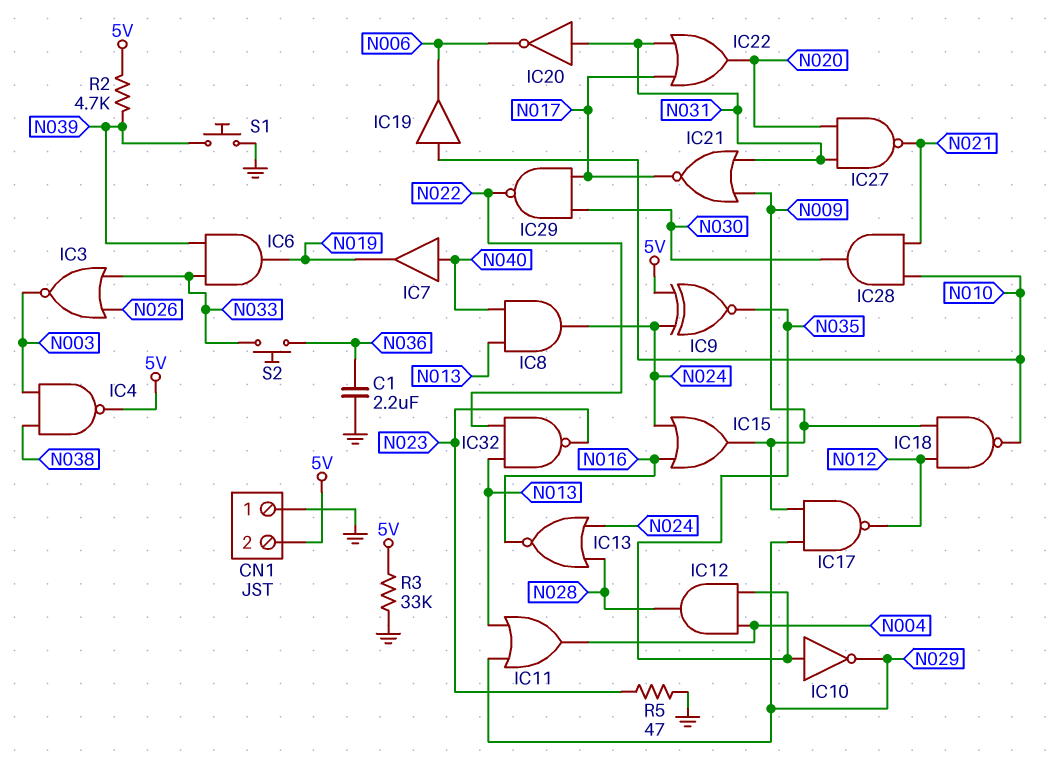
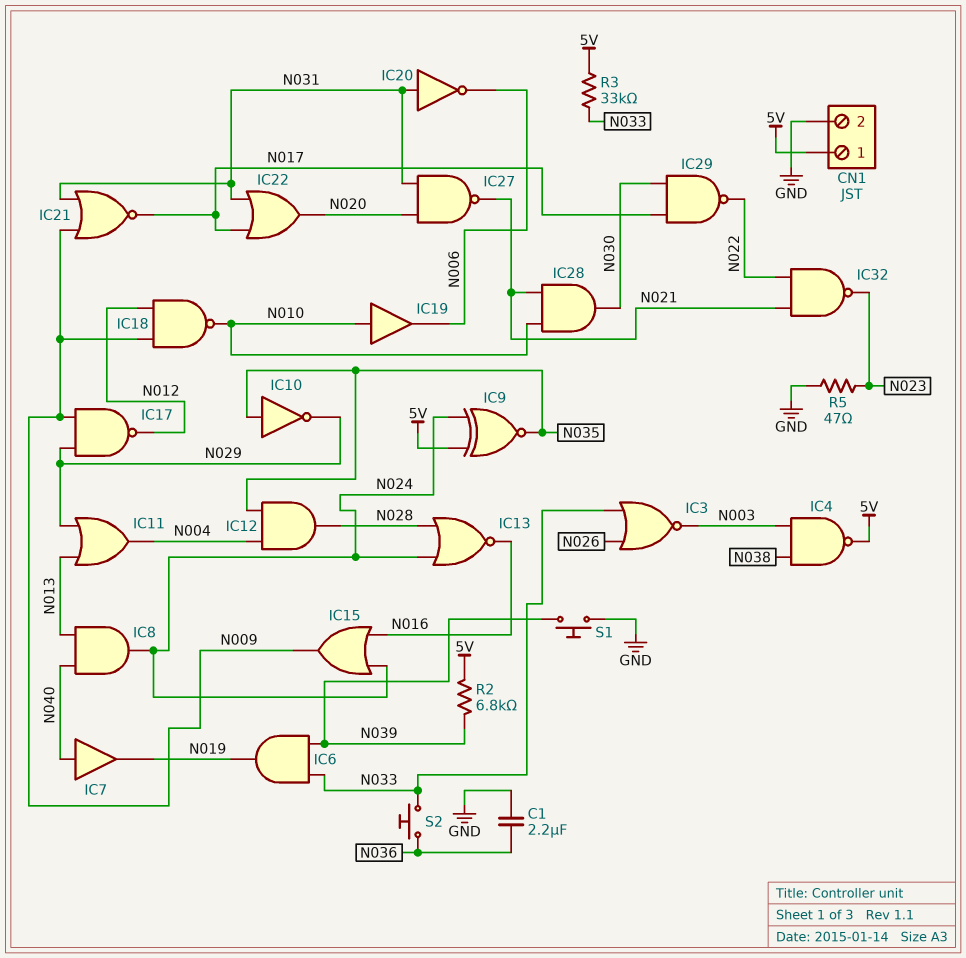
CN1 pin 1: GND -> 5V
CN1 pin 2: 5V -> GND
IC32: NAND (in N013, in N022, out N023) -> NAND (in N021, in N022, out N023)
R2: 4.7k (5V, N039) -> 6.8k (5V, N039)
R3: 33k (5V, GND) -> 33k (5V, N033)

